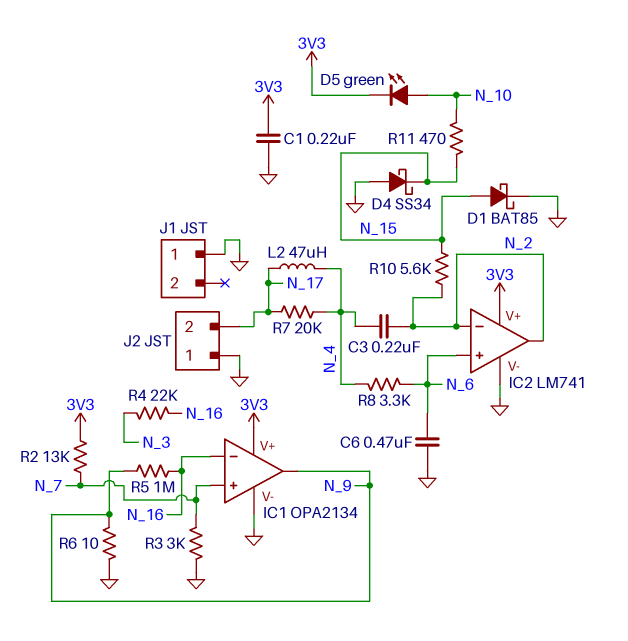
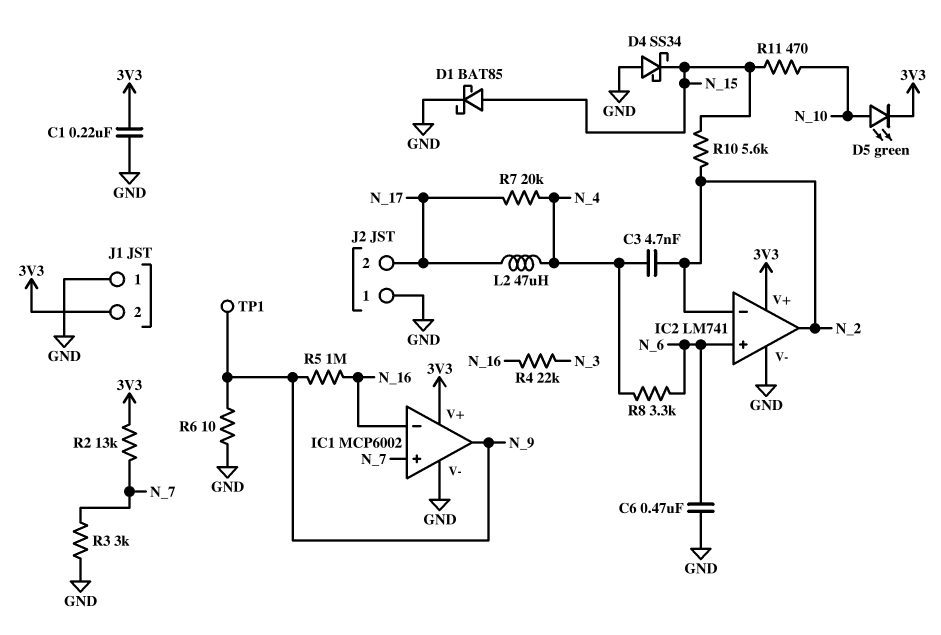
C3: 220nF (N_2, N_4) -> 4.7nF (N_2, N_4)
IC1: OPA2134 -> MCP6002
J1 pin 2: none -> 3V3
TP1: none -> test point (N_9)

